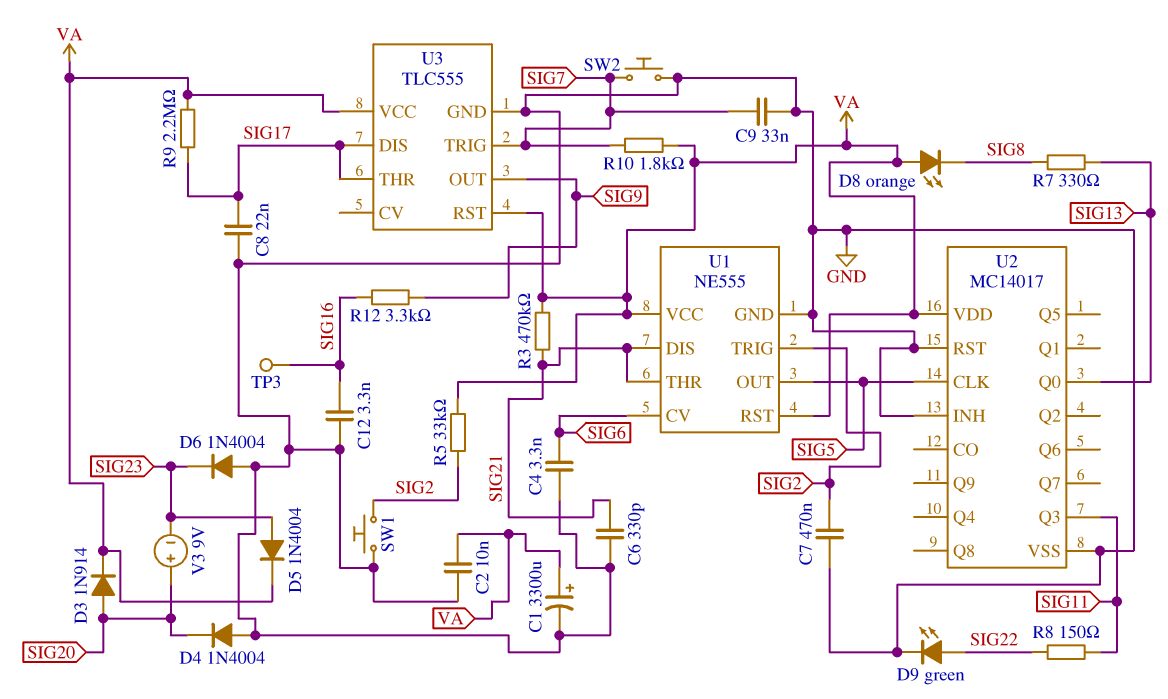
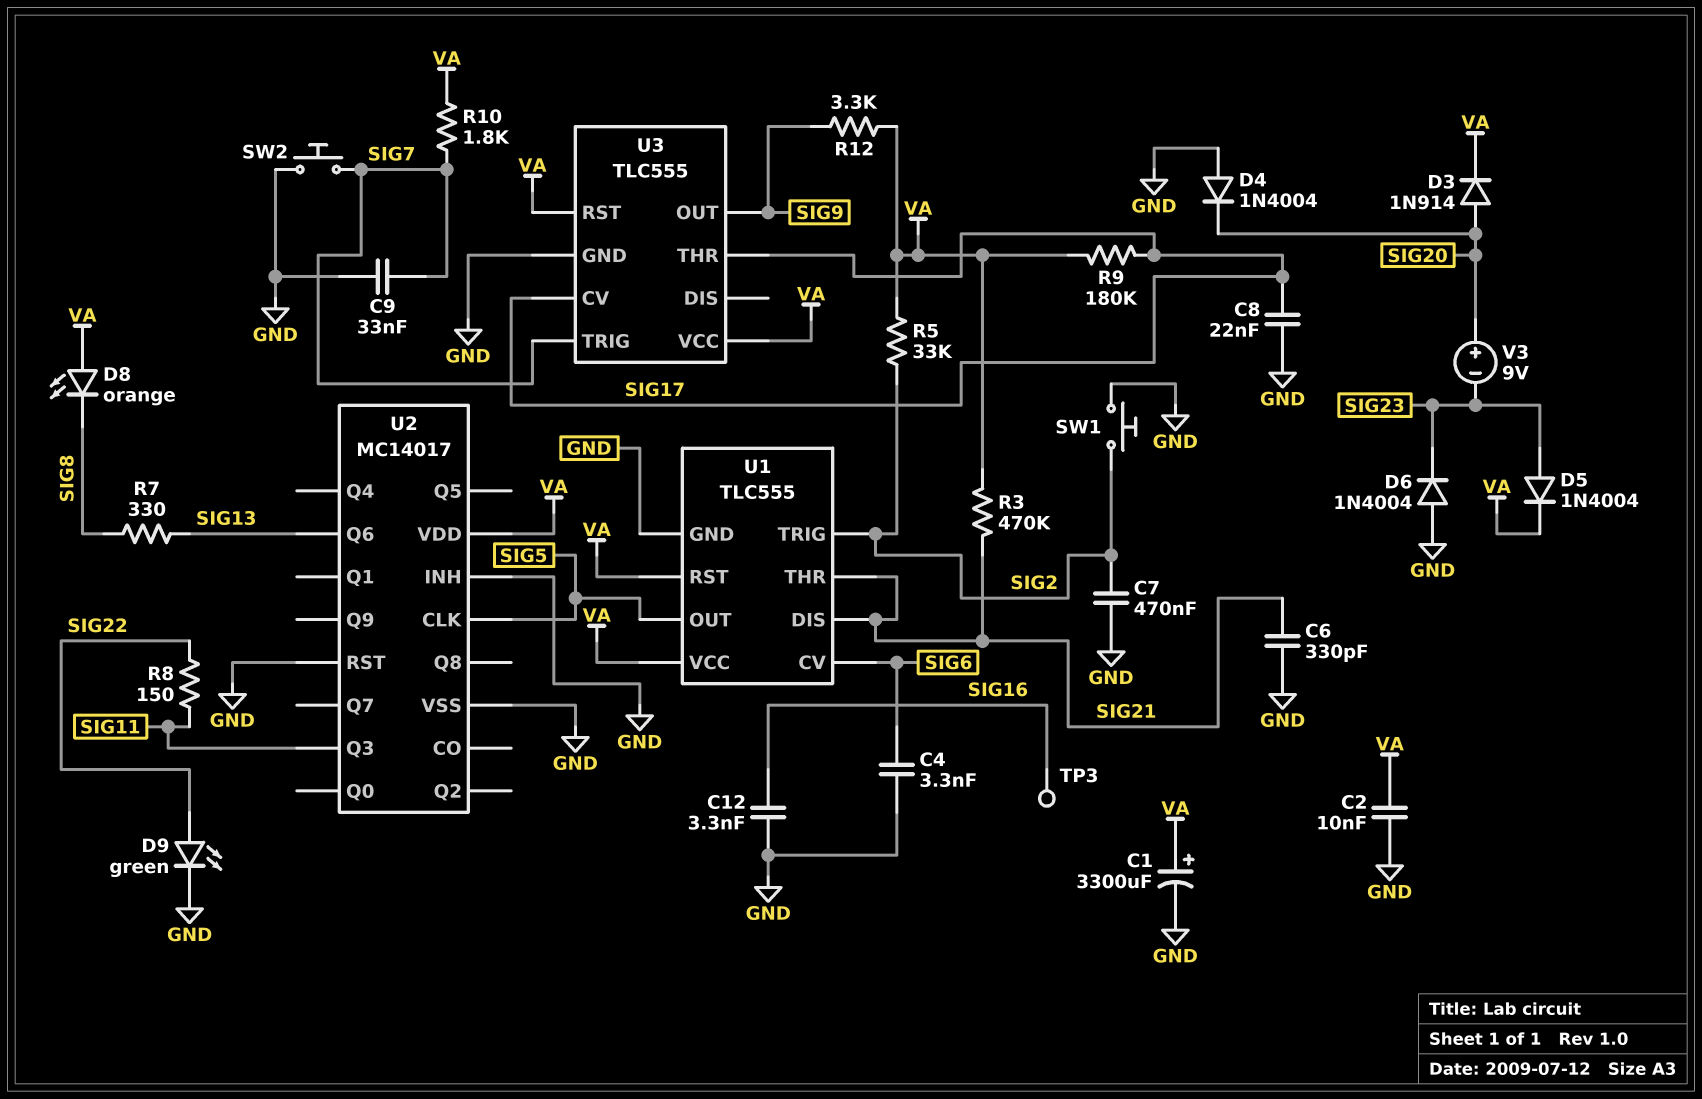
R9: 2.2M (SIG17, VA) -> 180k (SIG17, VA)
R12: 3.3k (SIG9, SIG16) -> 3.3k (SIG9, VA)
U1: NE555 -> TLC555
U2 pin Q0: SIG13 -> none
U2 pin Q6: none -> SIG13
U3 pin CV: none -> SIG17
U3 pin DIS: SIG17 -> none

